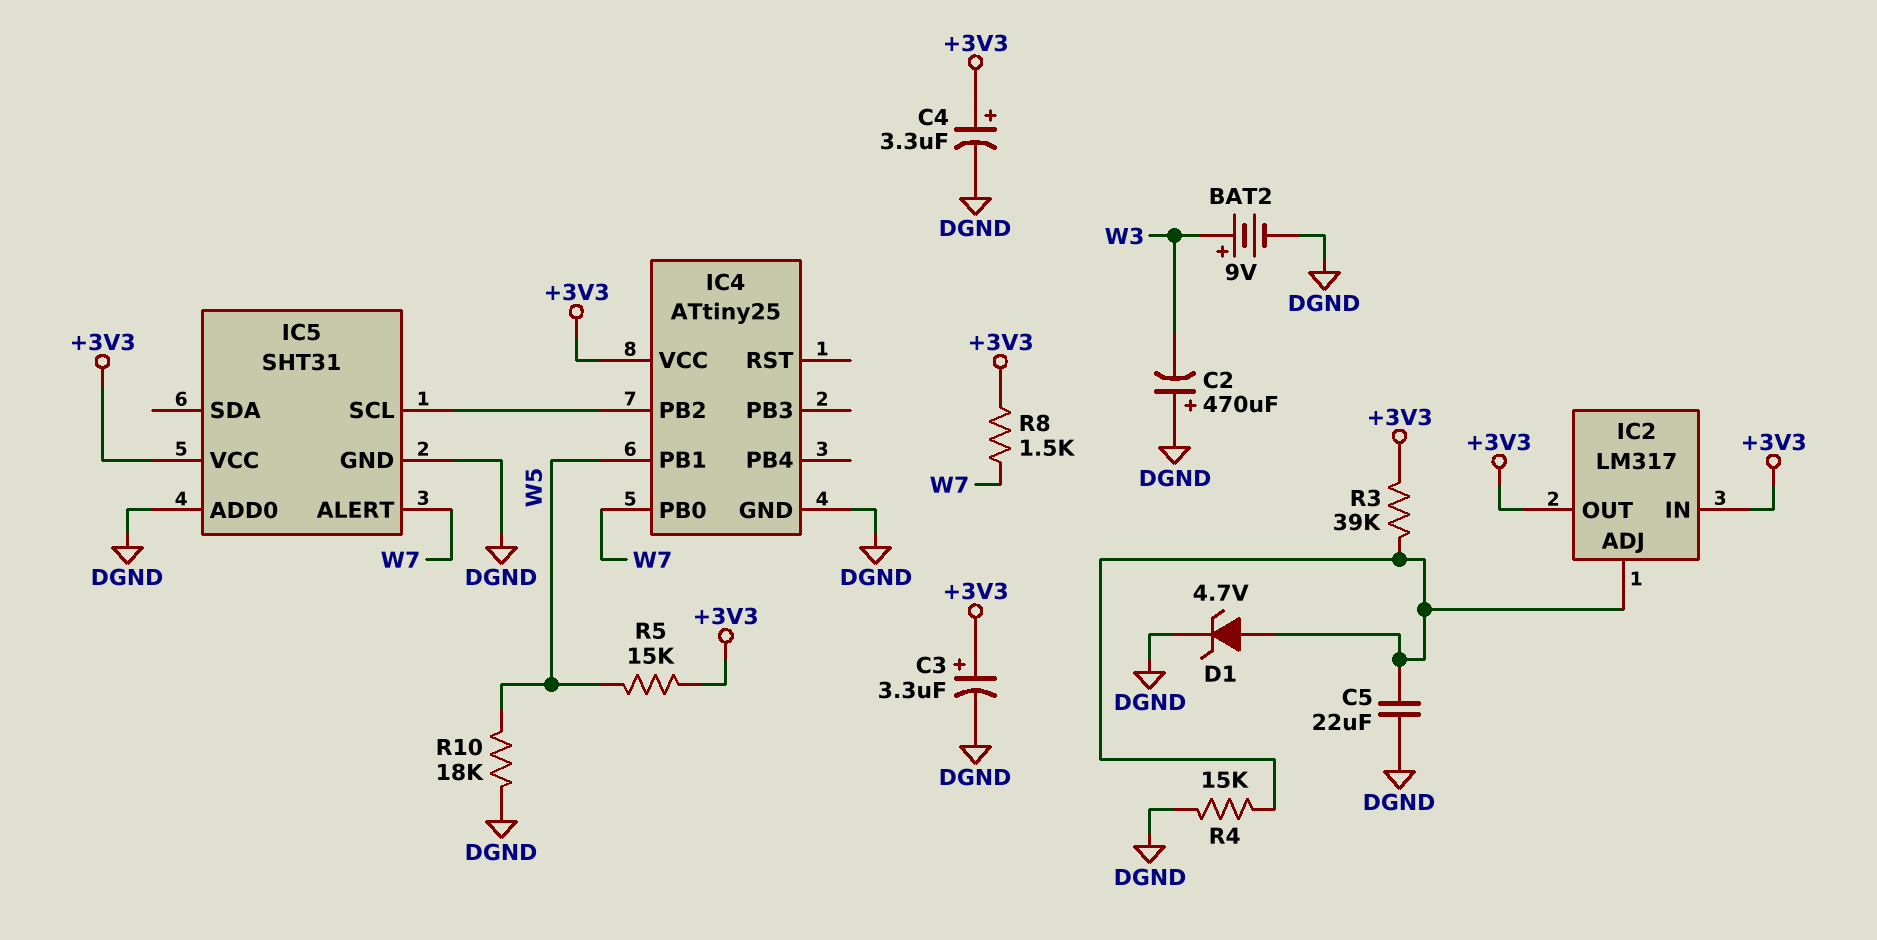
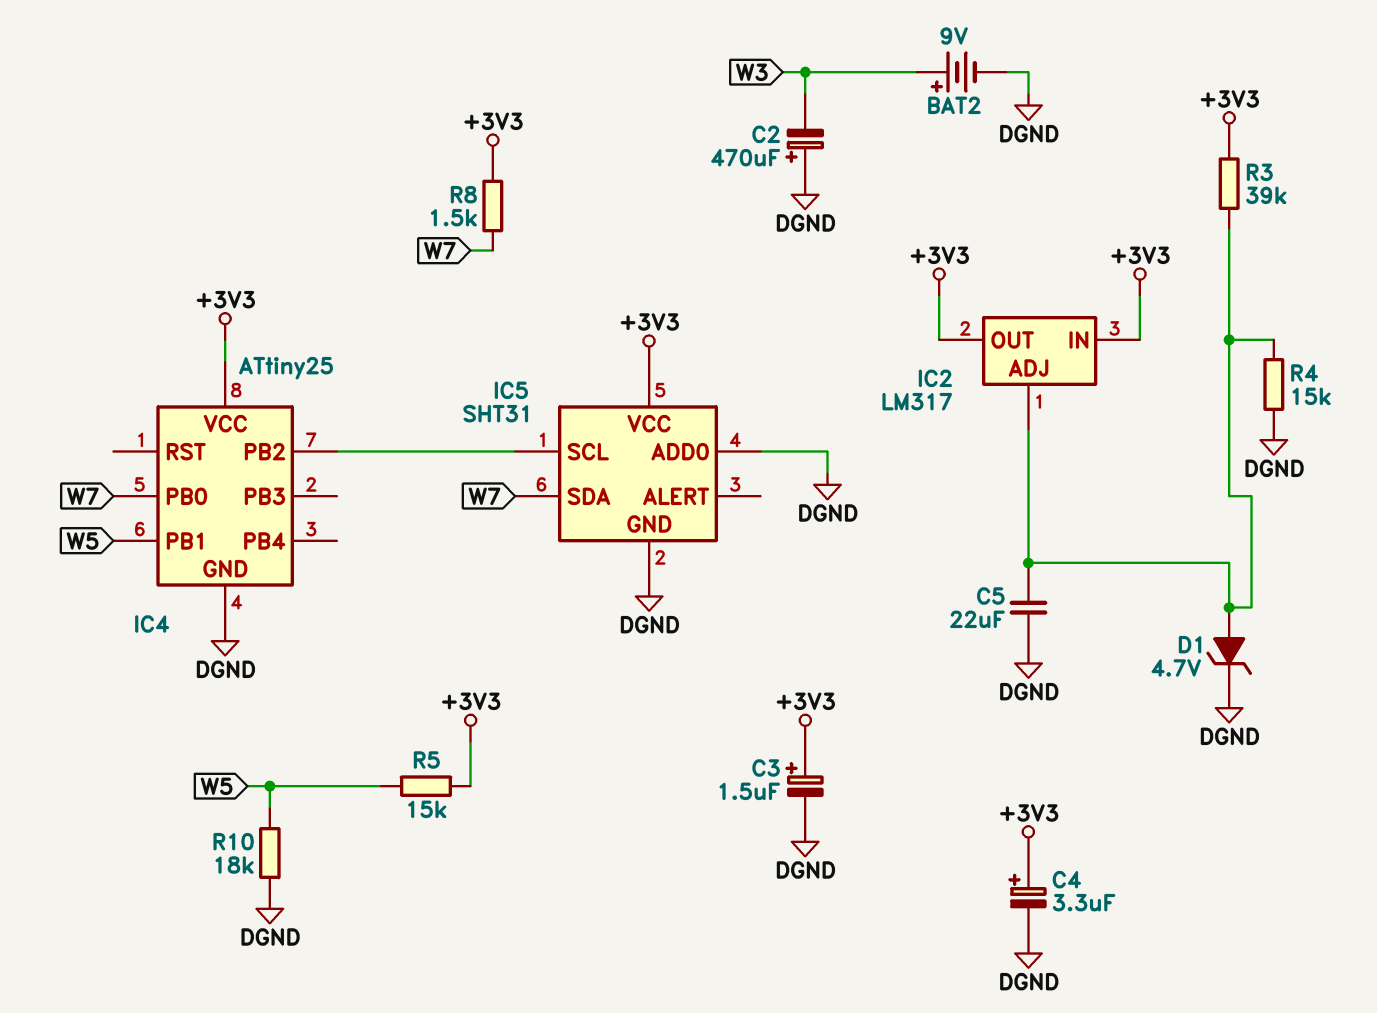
C3: 3.3uF (plus +3V3, minus DGND) -> 1.5uF (plus +3V3, minus DGND)
IC5 pin ALERT: W7 -> none
IC5 pin SDA: none -> W7

